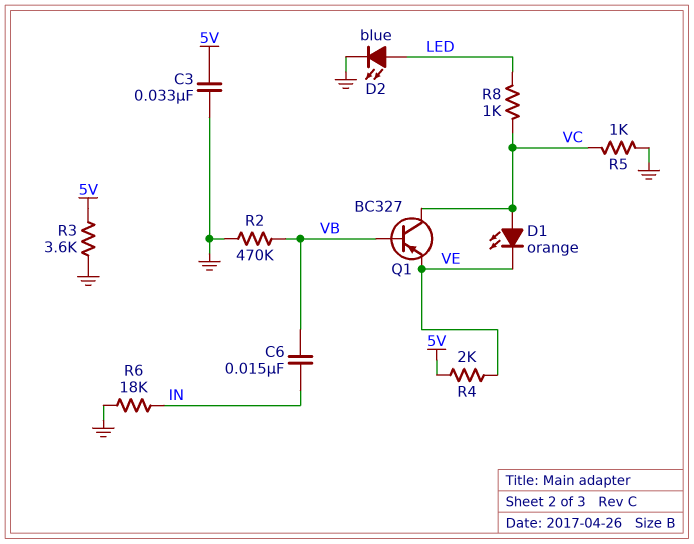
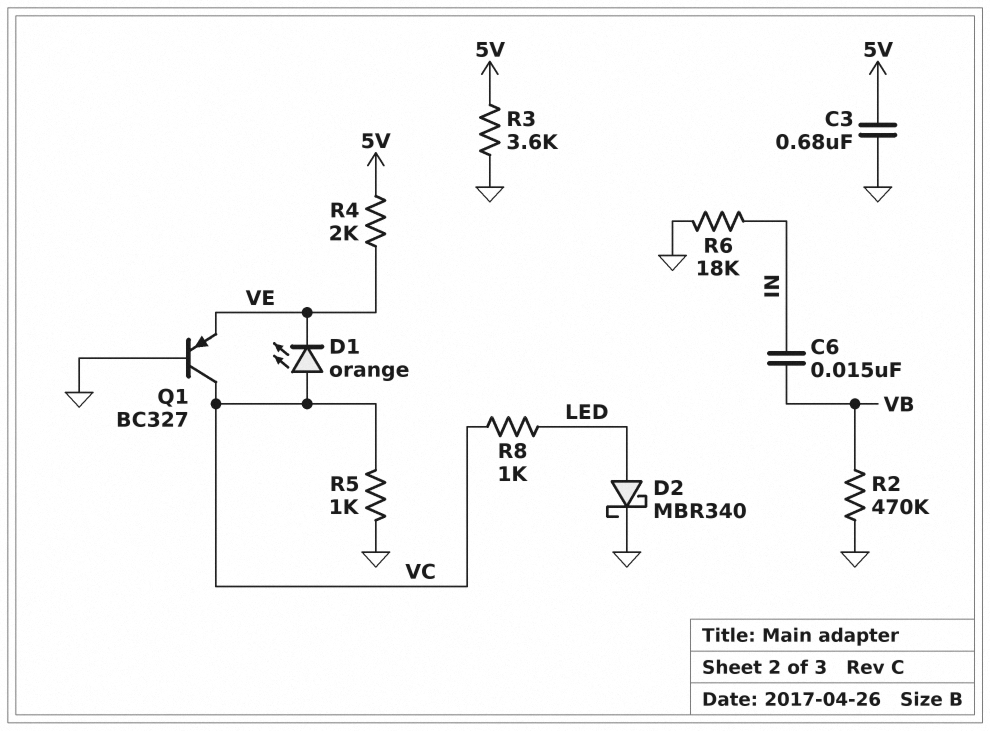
C3: 33nF (5V, GND) -> 680nF (5V, GND)
D2: LED blue (A LED, K GND) -> schottky MBR340 (A LED, K GND)
Q1: PNP BC327 (B VB, C VC, E VE) -> PNP BC327 (B GND, C VC, E VE)

